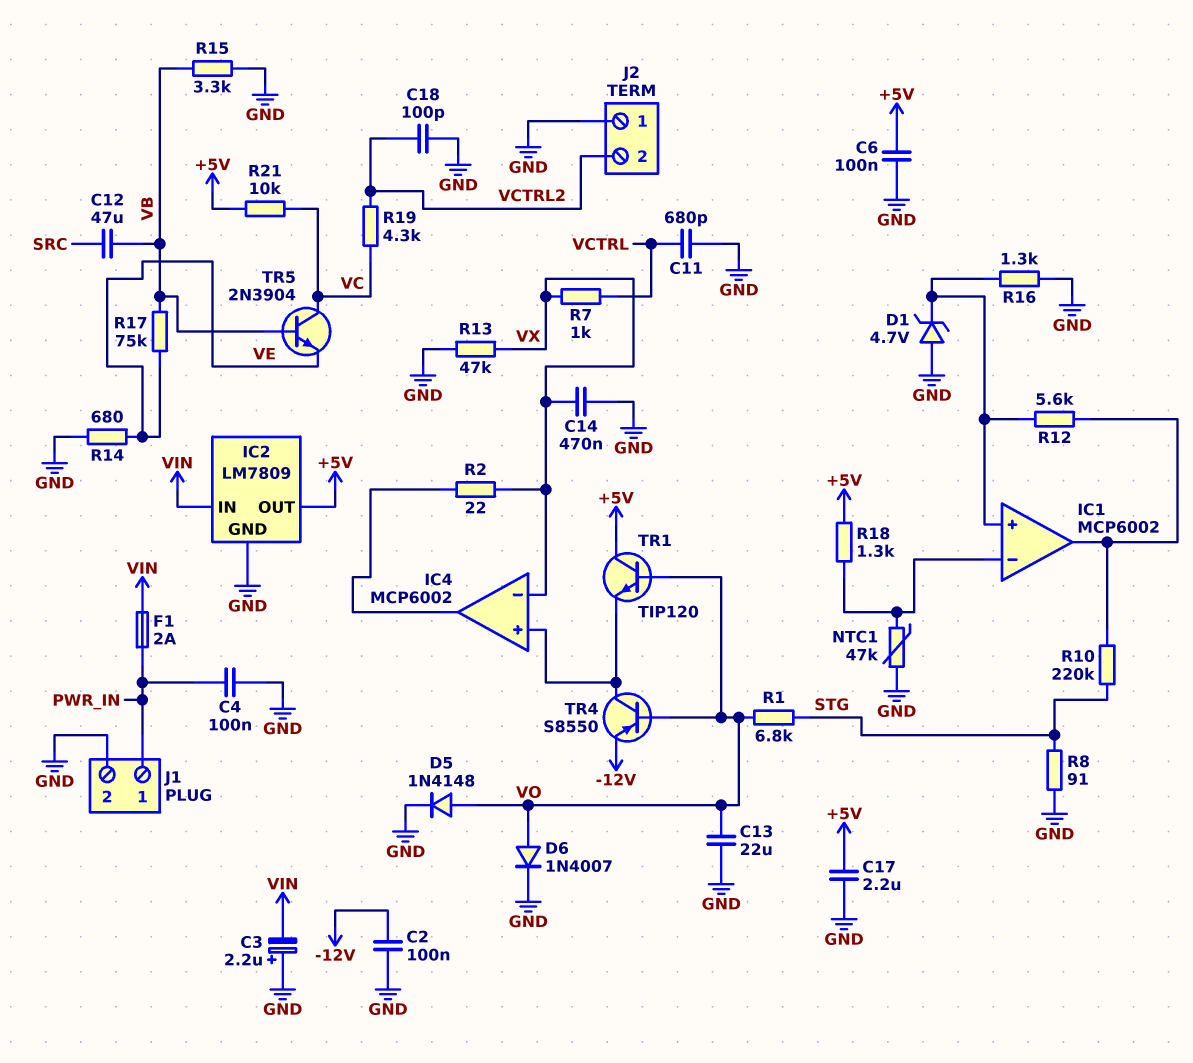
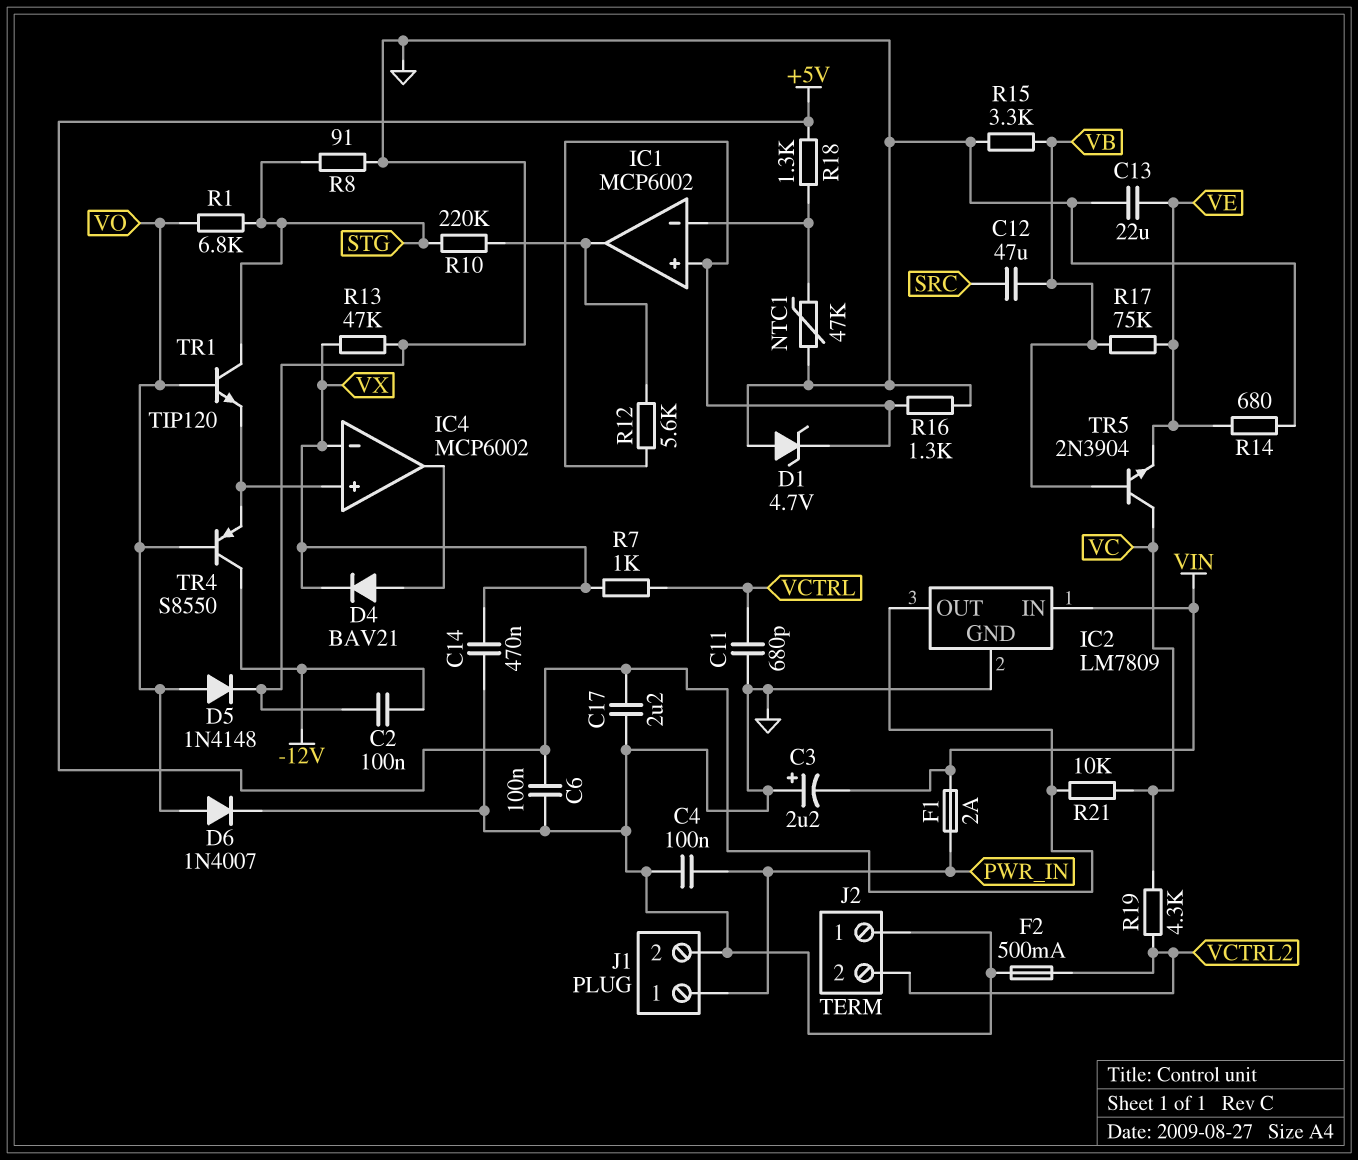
C13: 22uF (GND, VO) -> 22uF (GND, VE)
C18: 100pF (GND, VCTRL2) -> none
D4: none -> diode BAV21 (A IC4/out, K VX)
F2: none -> 500mA (GND, VCTRL2)
R2: 22 (IC4/out, VX) -> none
TR1: NPN TIP120 (B VO, C +5V, E IC4/in+) -> NPN TIP120 (B VO, C STG, E IC4/in+)
TR4: PNP S8550 (B VO, C IC4/in+, E -12V) -> PNP S8550 (B VO, C -12V, E IC4/in+)

